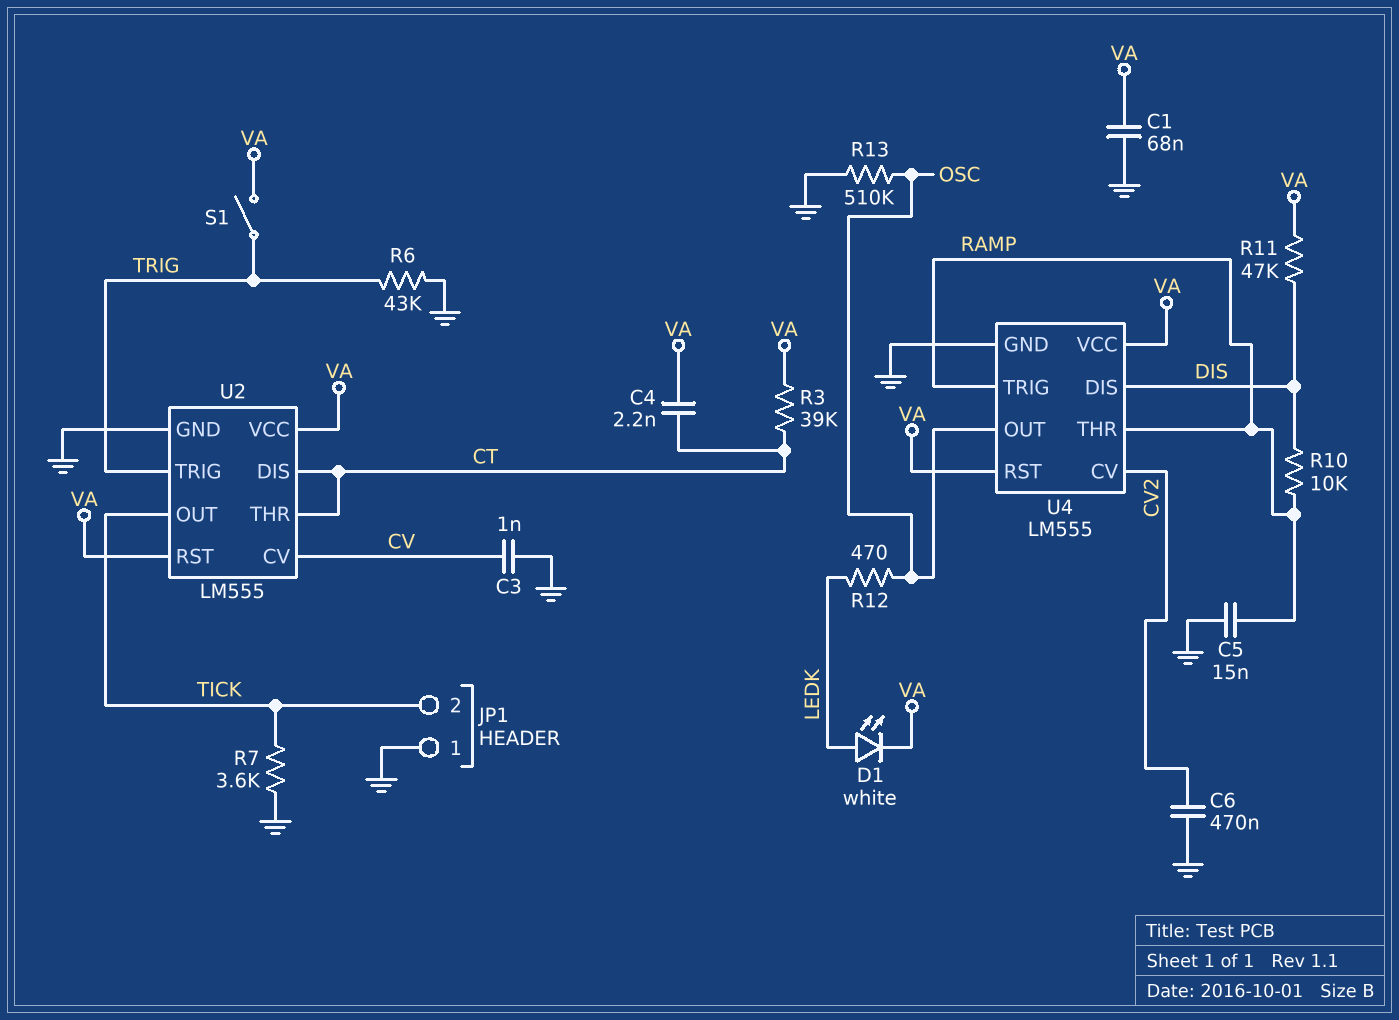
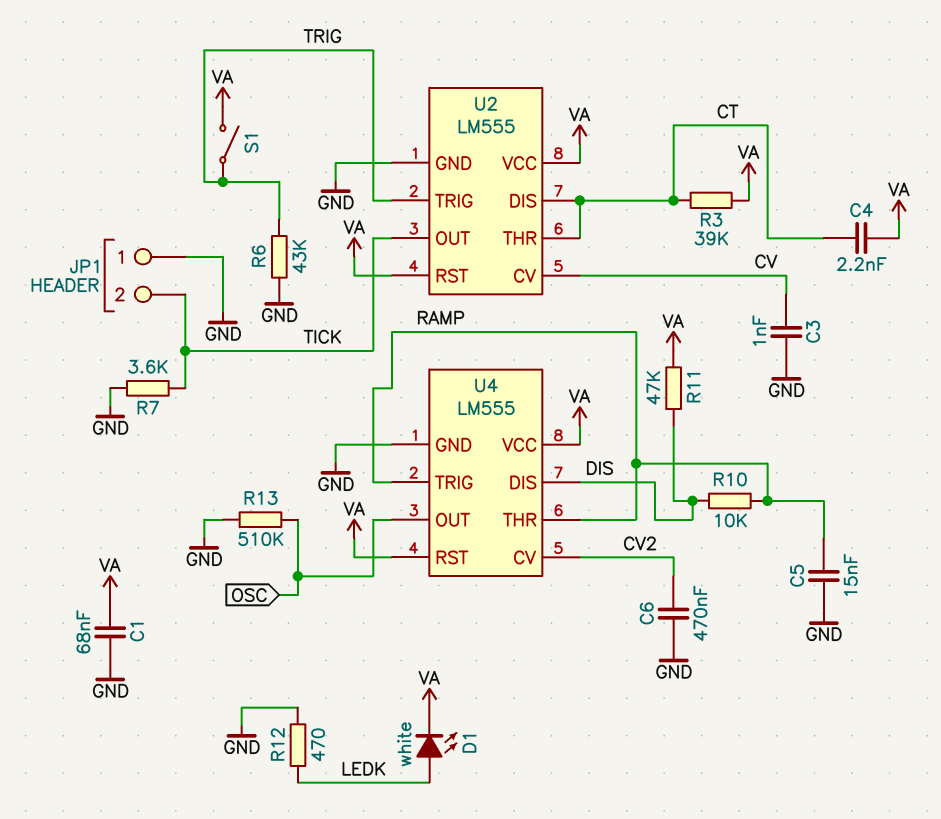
R12: 470 (LEDK, OSC) -> 470 (GND, LEDK)

